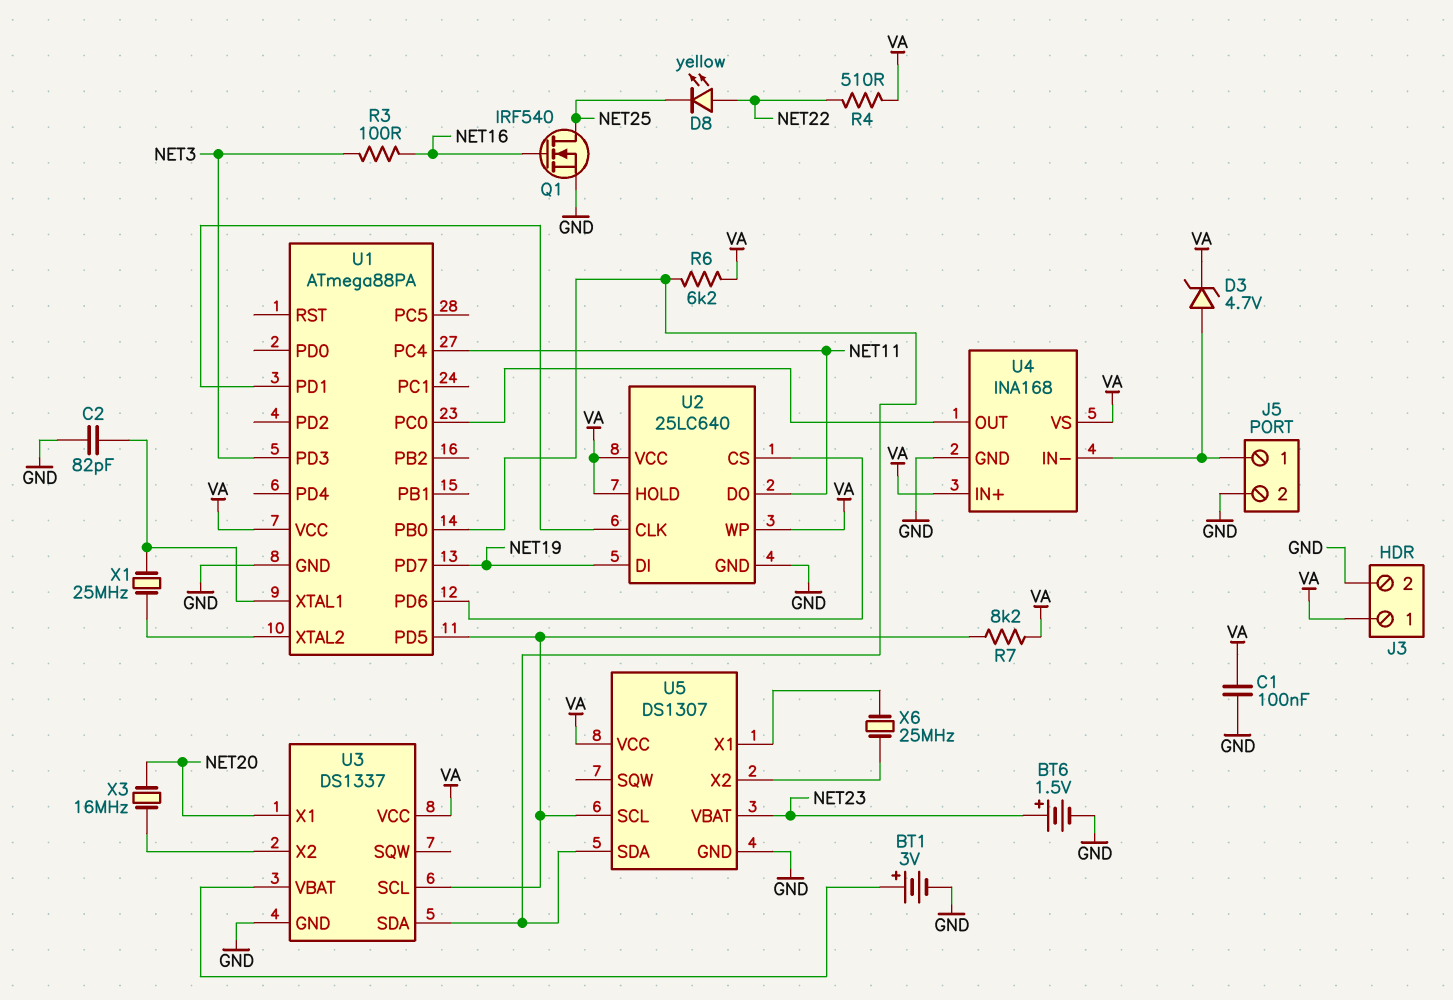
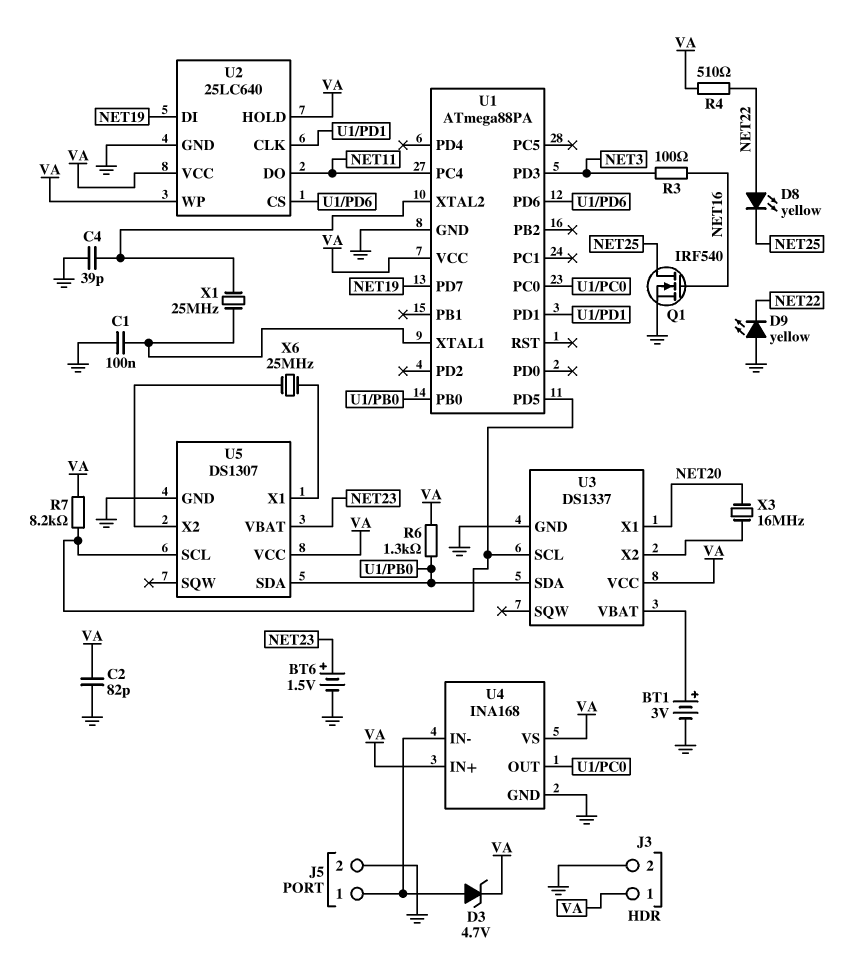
C1: 100nF (GND, VA) -> 100nF (GND, U1/XTAL1)
C2: 82pF (GND, U1/XTAL1) -> 82pF (GND, VA)
C4: none -> 39pF (GND, U1/XTAL2)
D9: none -> LED yellow (A GND, K NET22)
R6: 6.2k (U1/PB0, VA) -> 1.3k (U1/PB0, VA)

